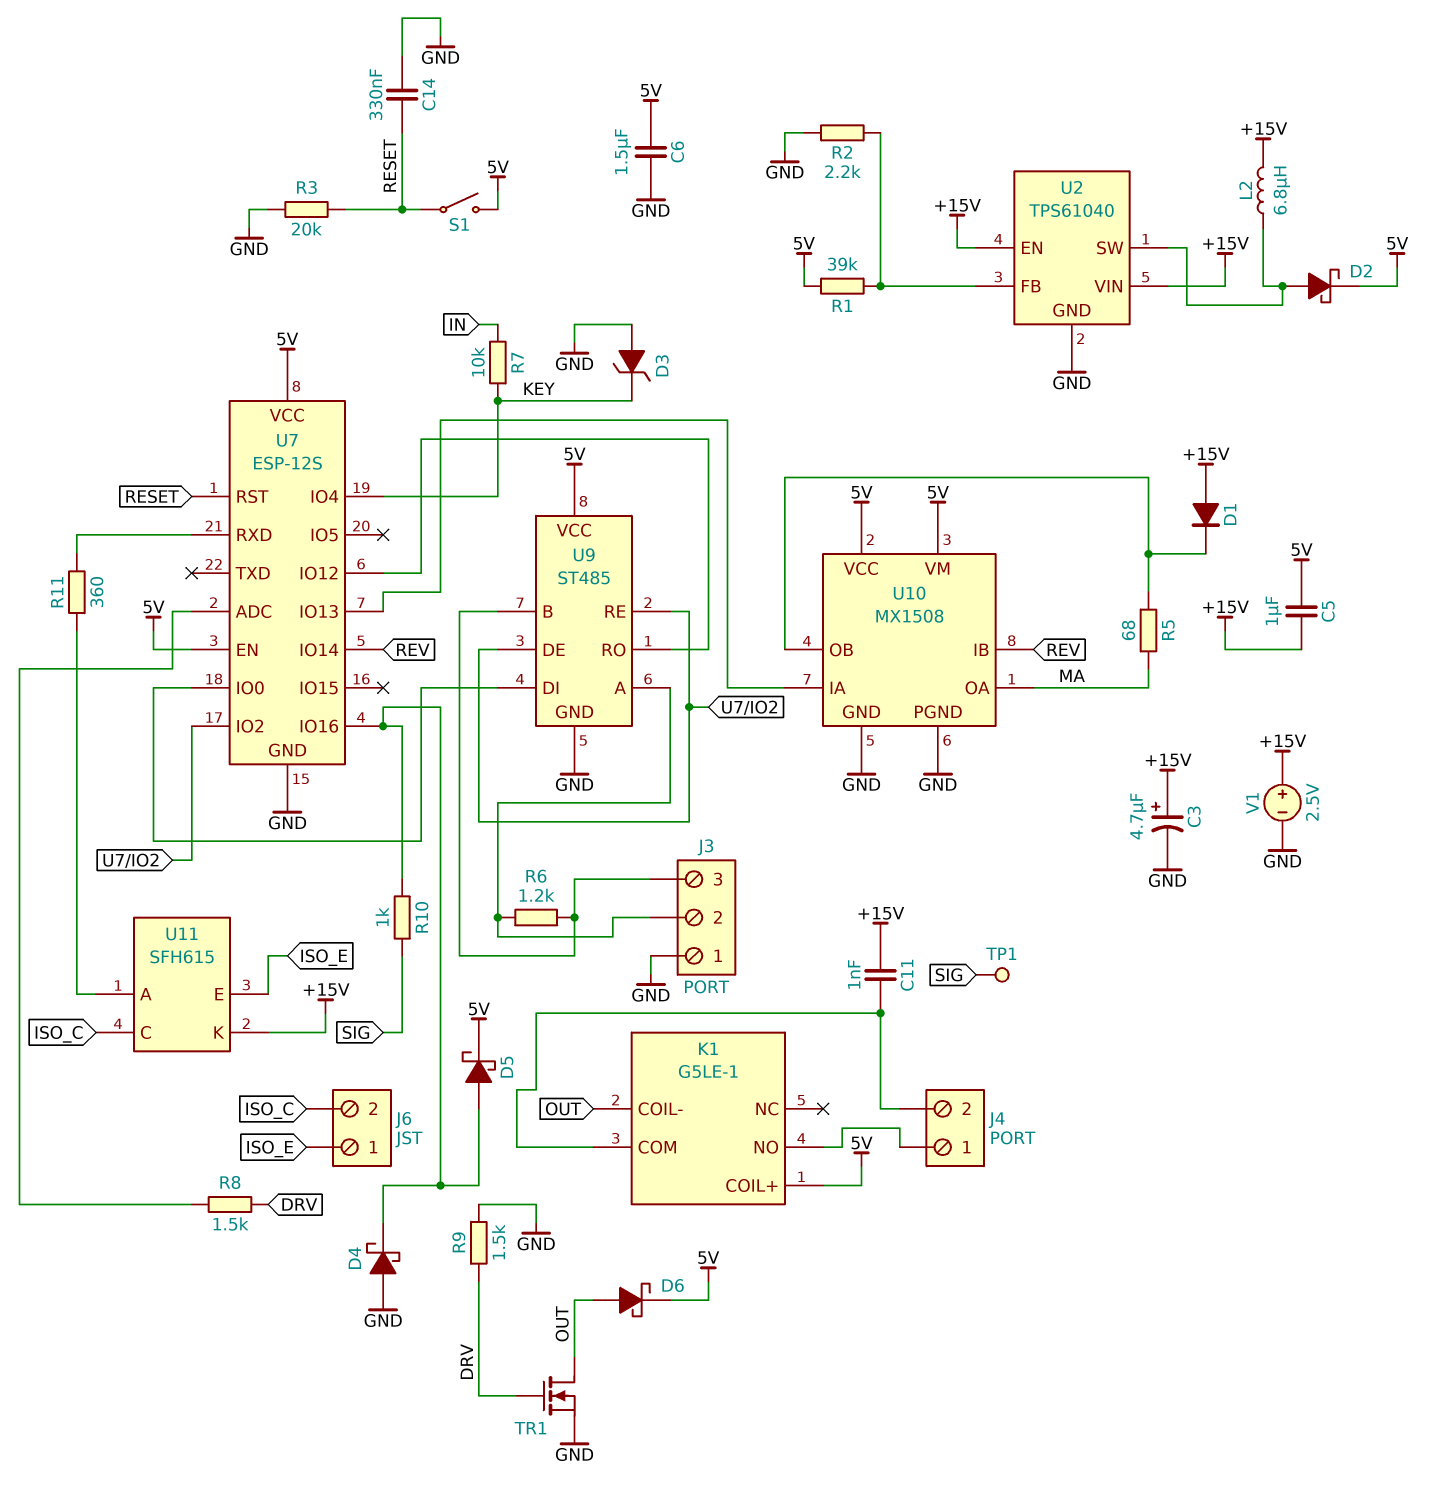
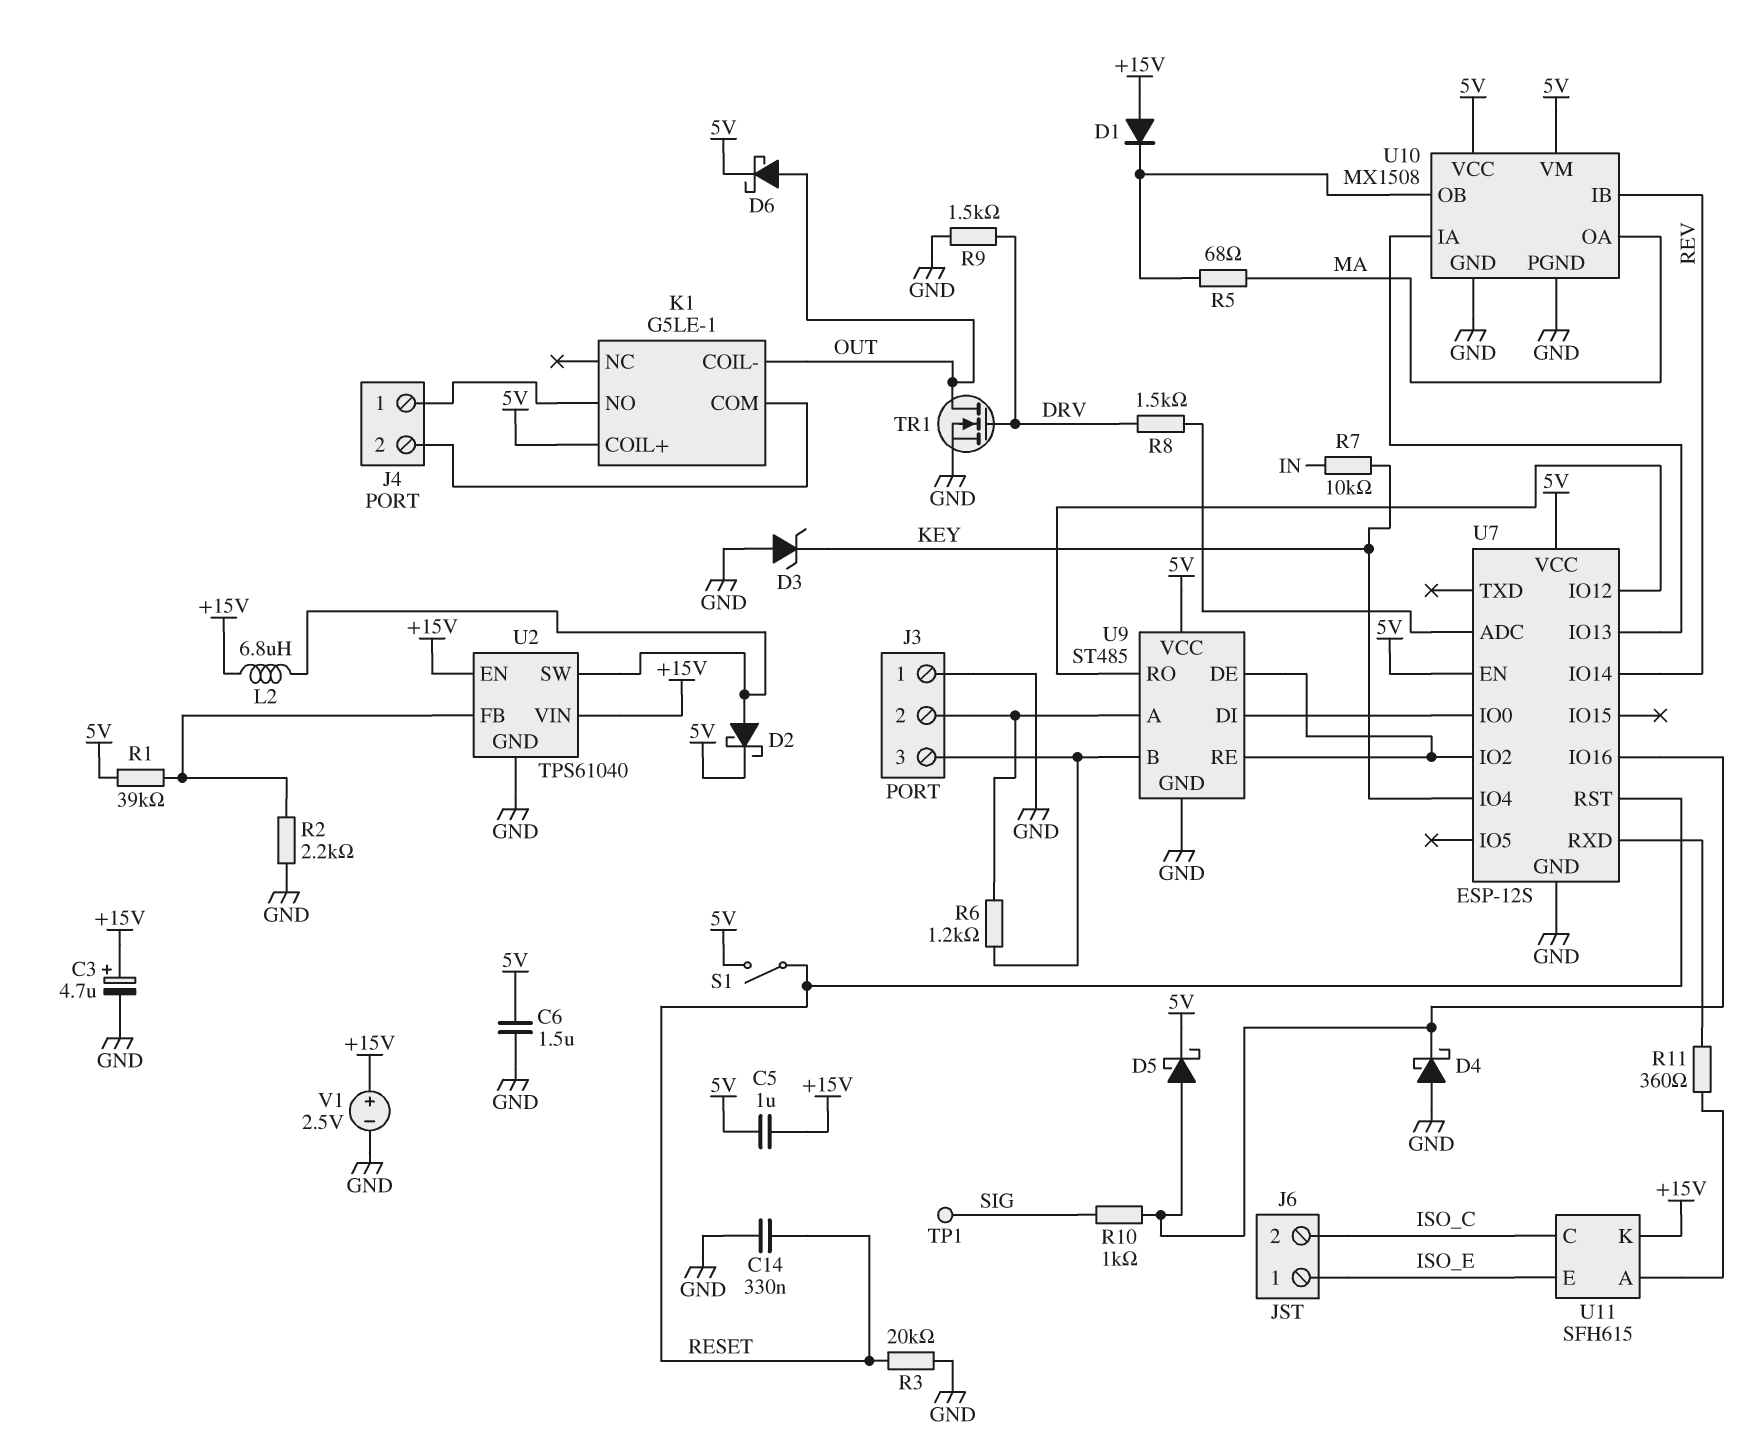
C11: 1nF (+15V, J4/2) -> none

